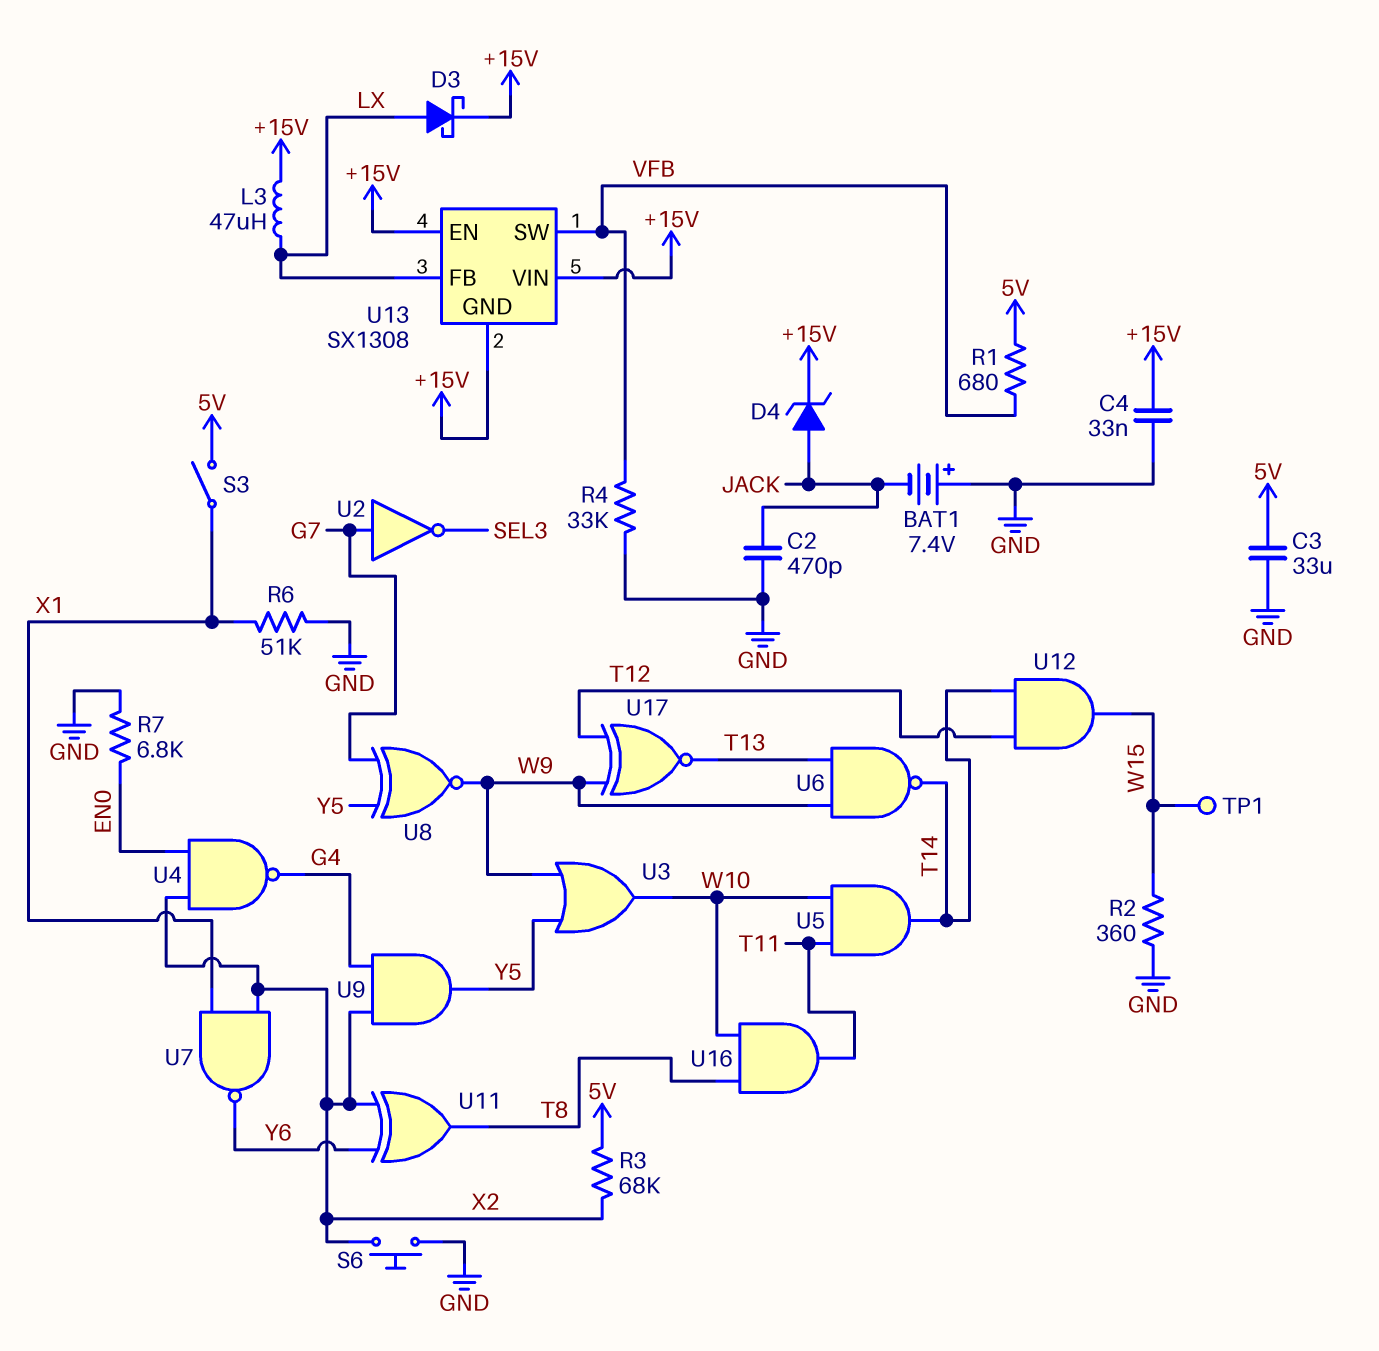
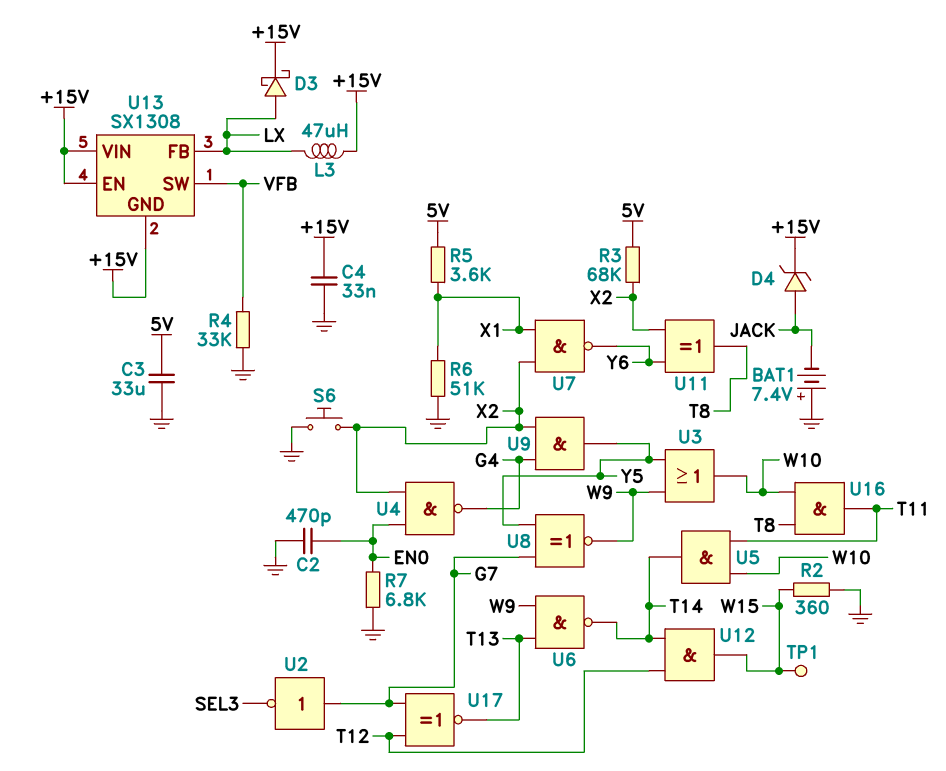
C2: 470pF (GND, JACK) -> 470pF (EN0, GND)
R1: 680 (5V, VFB) -> none
R5: none -> 3.6k (5V, X1)
S3: switch (5V, X1) -> none
U17: XNOR (in T12, in W9, out T13) -> XNOR (in G7, in T12, out T13)

